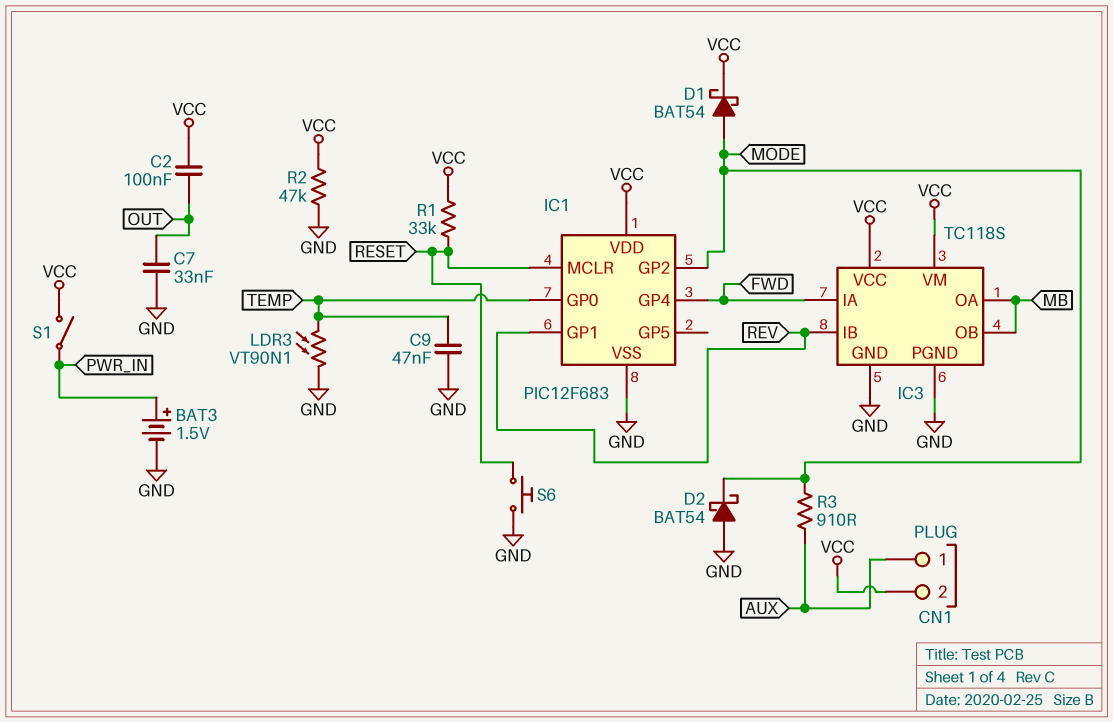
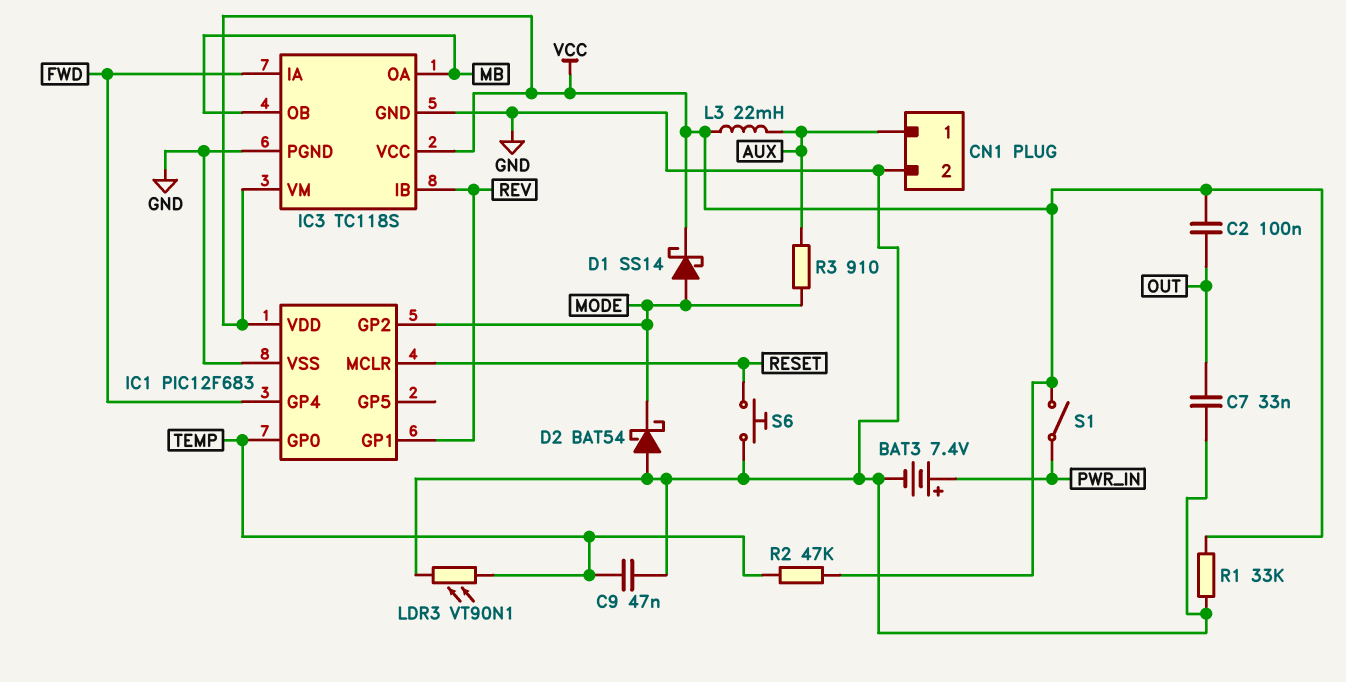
BAT3: 1.5V (plus PWR_IN, minus GND) -> 7.4V (plus PWR_IN, minus GND)
CN1 pin 2: VCC -> GND
D1: schottky BAT54 (A MODE, K VCC) -> schottky SS14 (A MODE, K VCC)
L3: none -> 22mH (AUX, VCC)
R1: 33k (RESET, VCC) -> 33k (GND, VCC)
R2: 47k (GND, VCC) -> 47k (TEMP, VCC)

